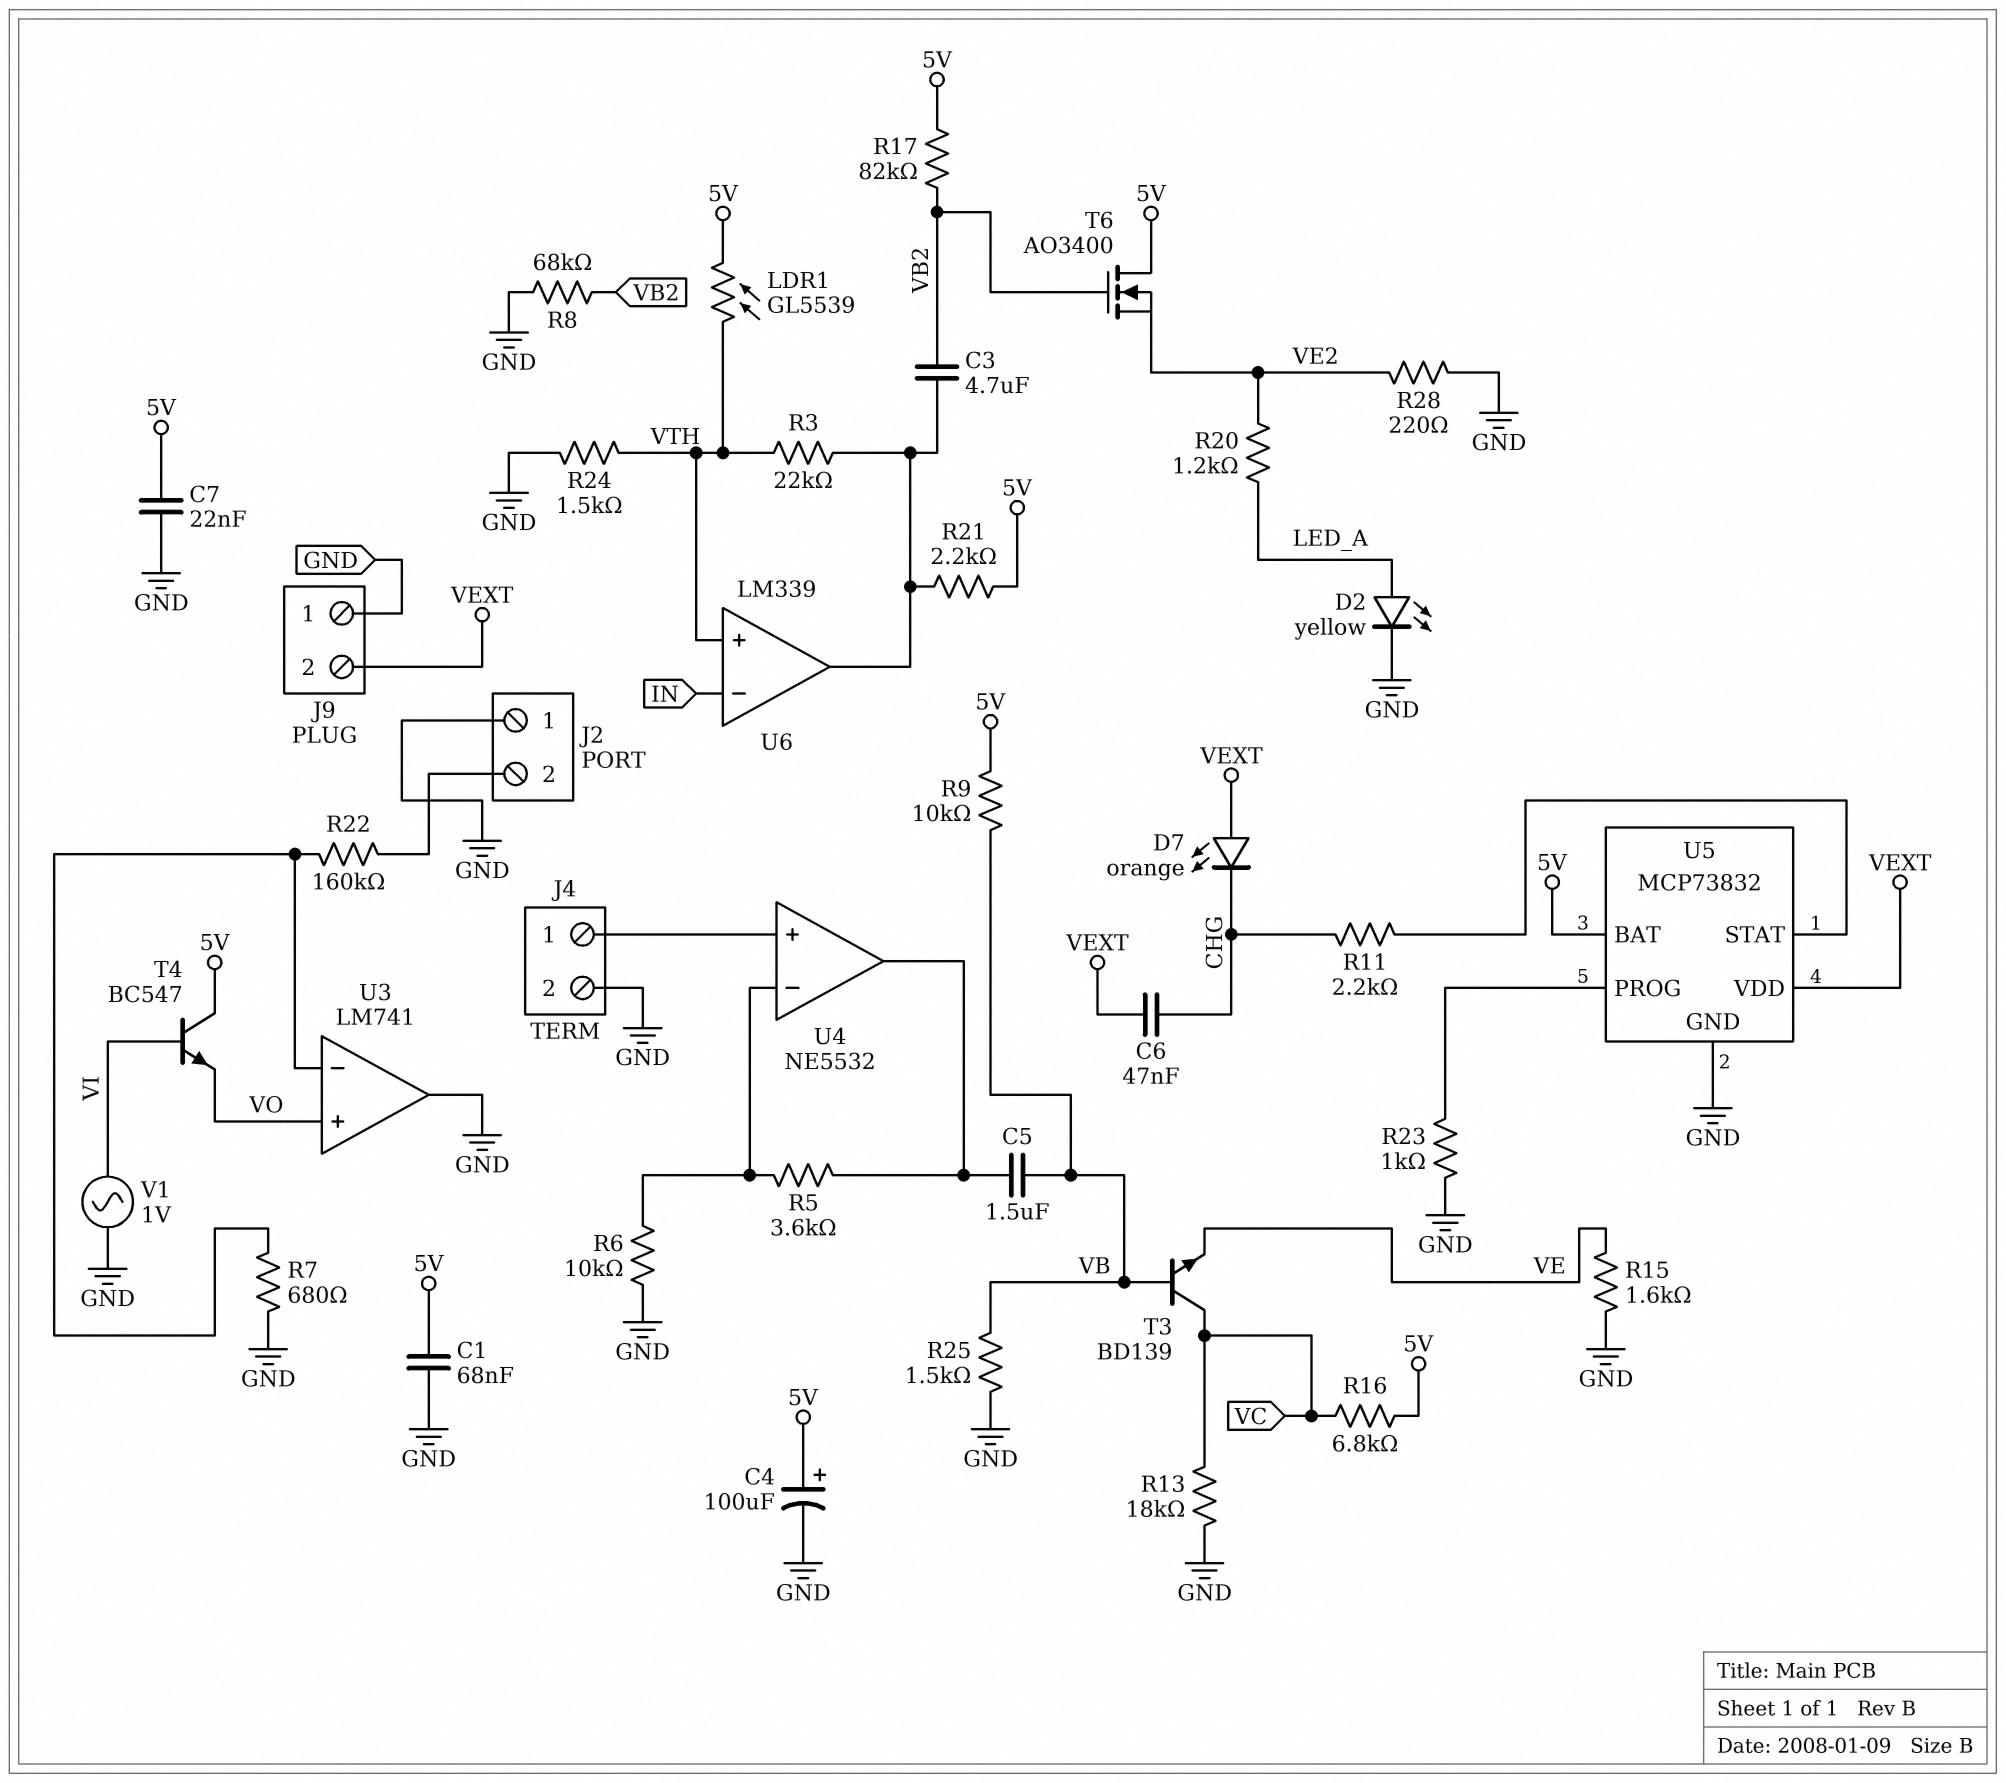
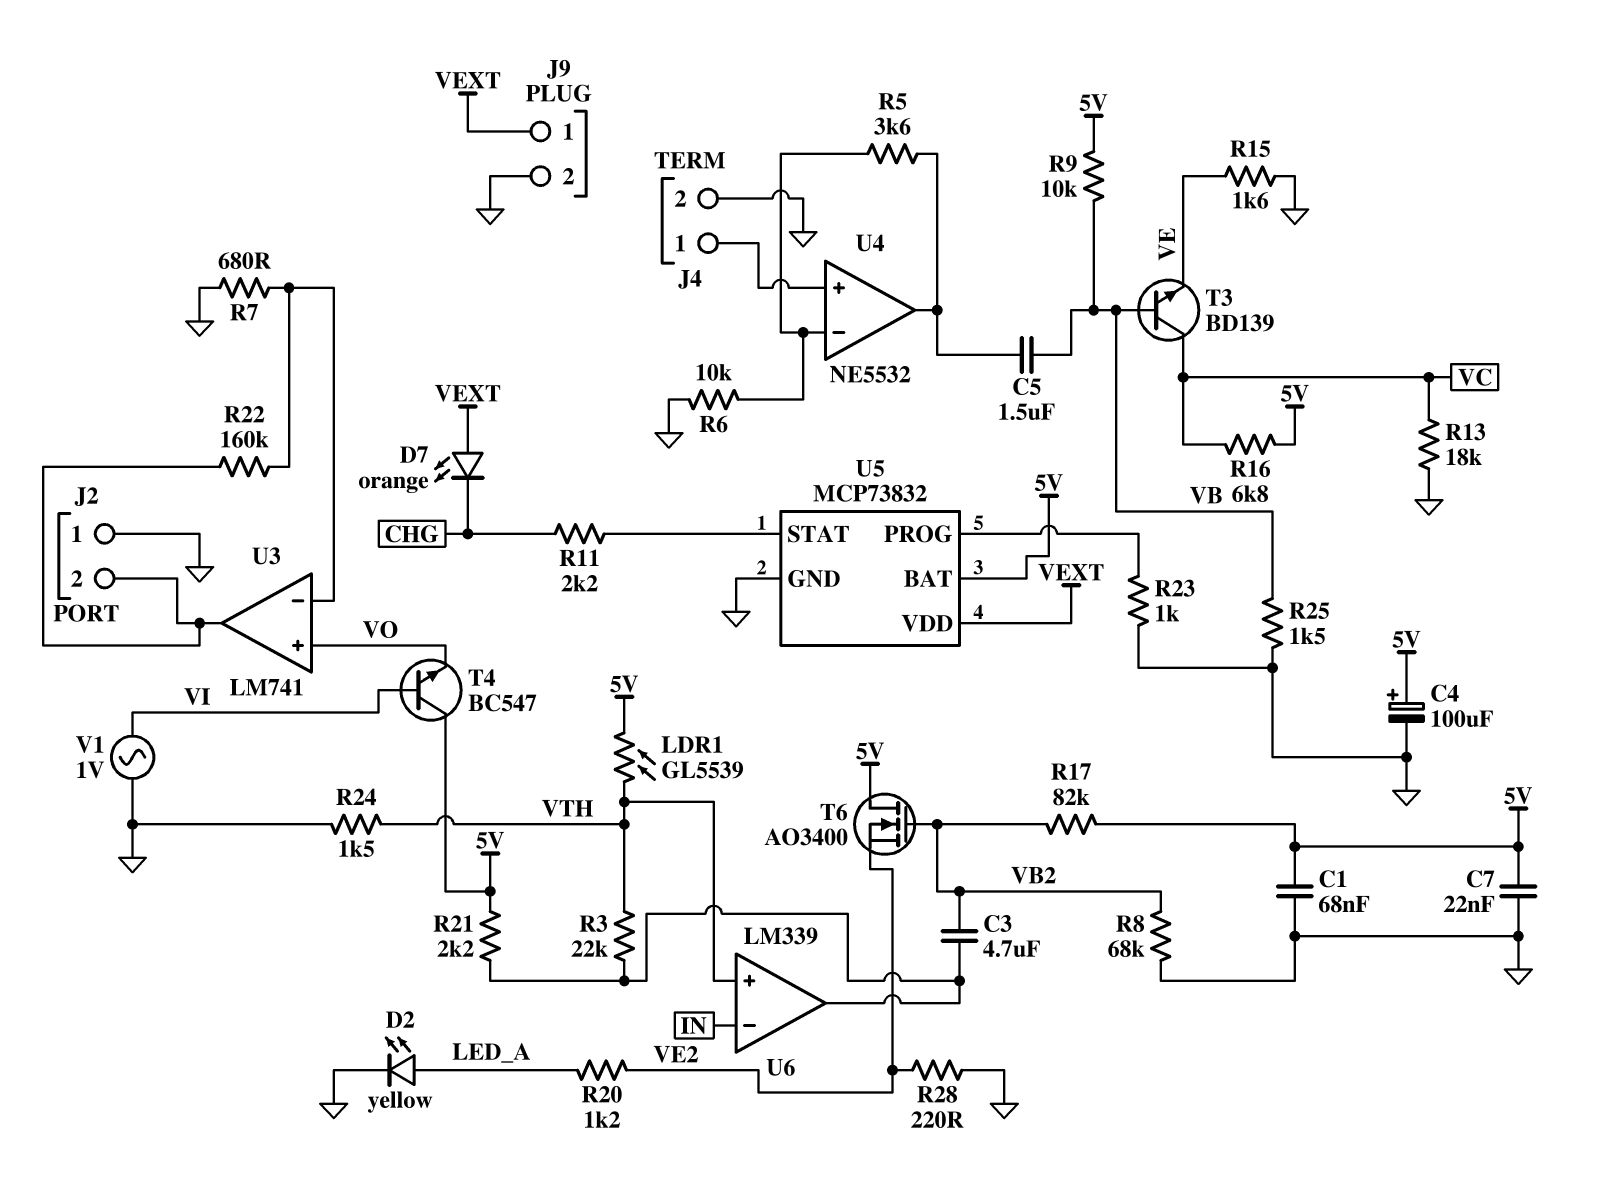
C6: 47nF (CHG, VEXT) -> none
J9 pin 1: GND -> VEXT
J9 pin 2: VEXT -> GND
U3 pin out: GND -> J2/2

